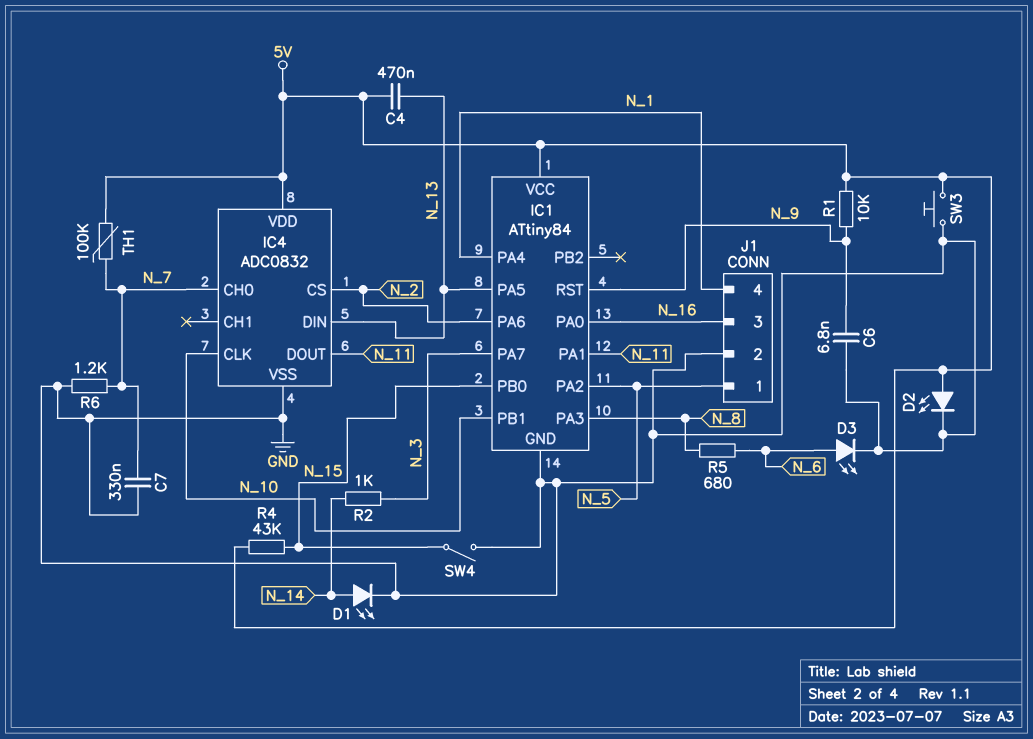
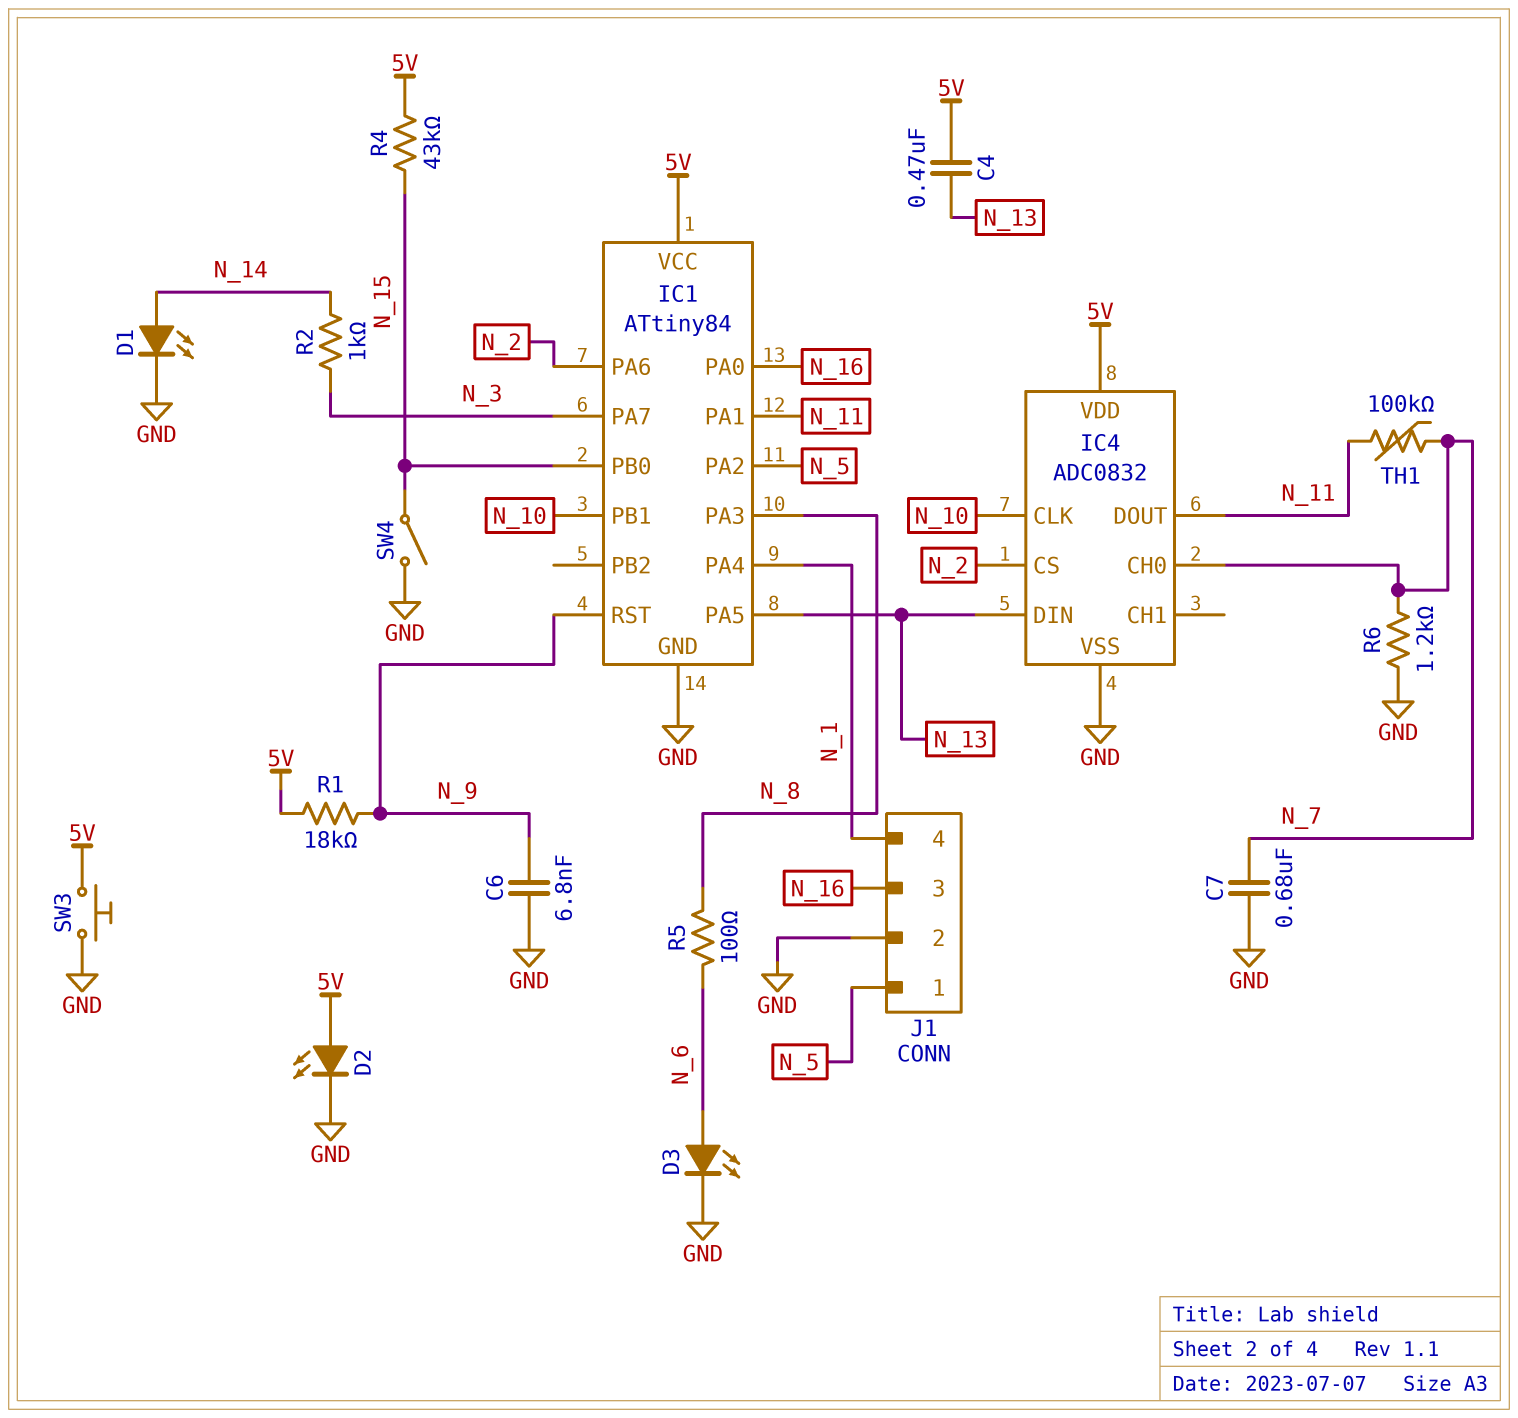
C7: 330nF (GND, N_7) -> 680nF (GND, N_7)
R1: 10k (5V, N_9) -> 18k (5V, N_9)
R5: 680 (N_6, N_8) -> 100 (N_6, N_8)
TH1: 100k (5V, N_7) -> 100k (N_7, N_11)

